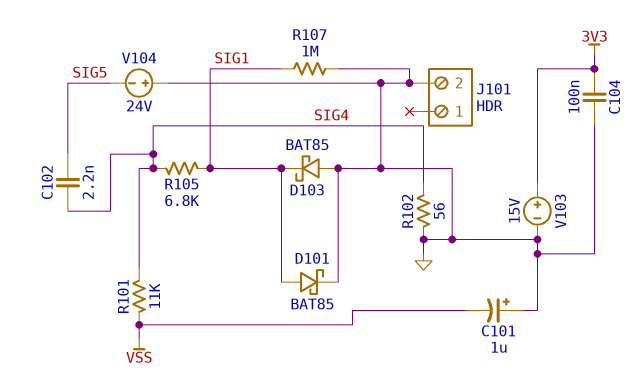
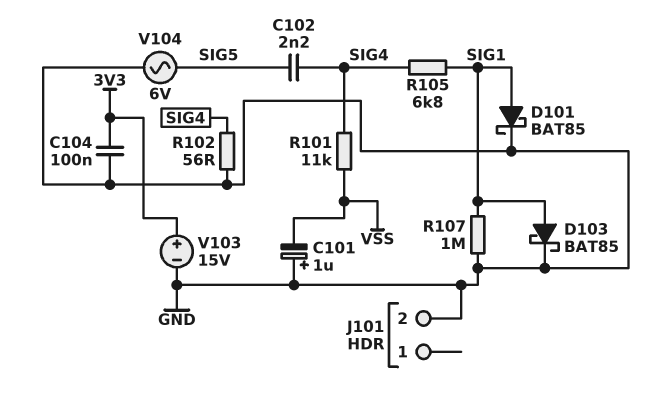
D103: schottky BAT85 (A GND, K SIG1) -> schottky BAT85 (A SIG1, K GND)
V104: 24V (plus GND, minus SIG5) -> AC 6V (GND, SIG5)

